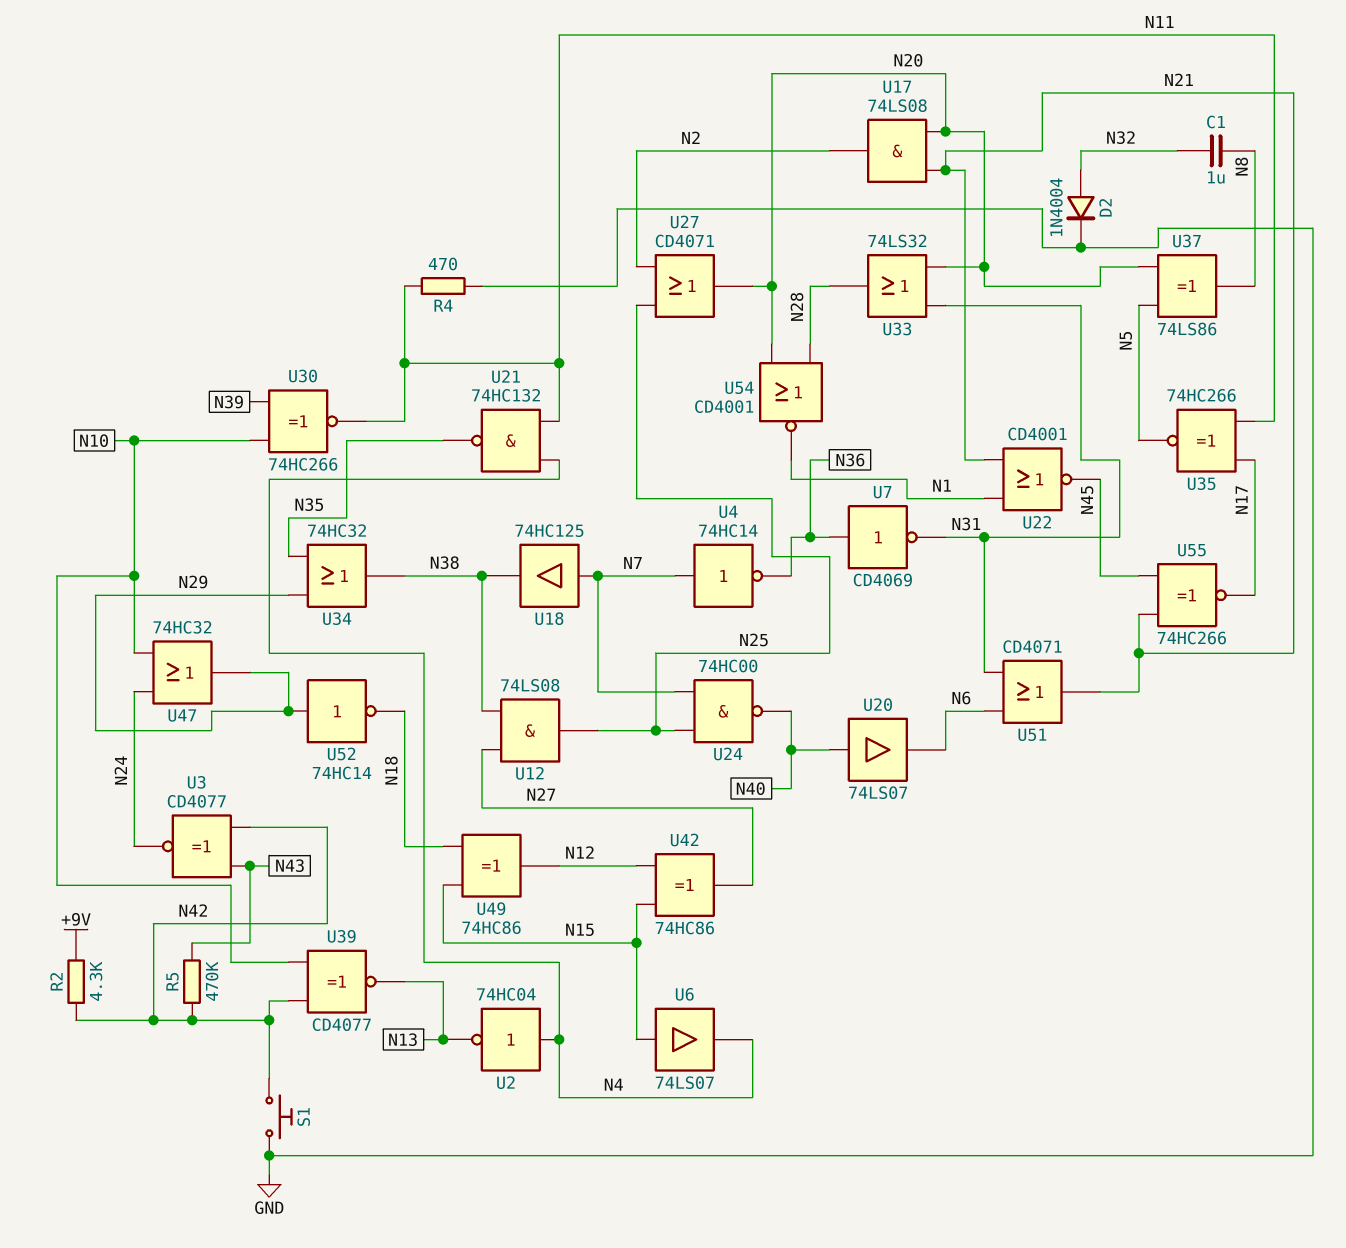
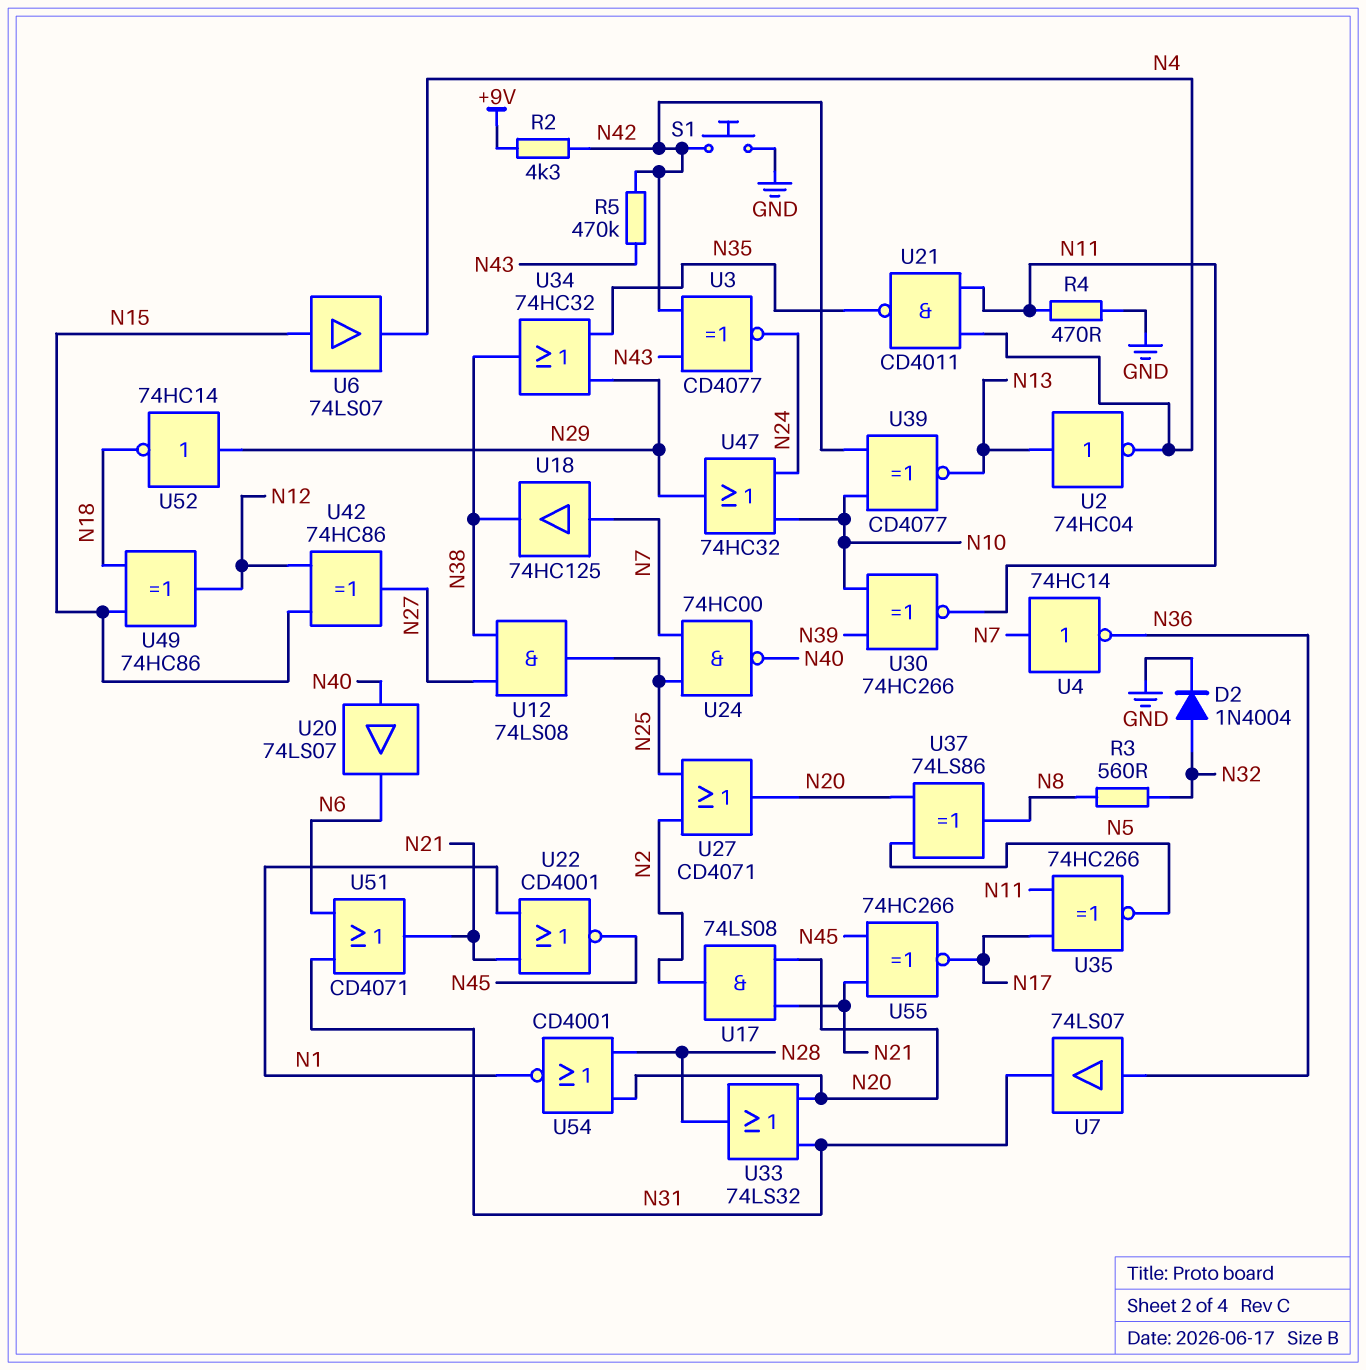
C1: 1uF (N8, N32) -> none
R3: none -> 560 (N8, N32)
U2: NOT 74HC04 (in N4, out N13) -> NOT 74HC04 (in N13, out N4)
U7: NOT CD4069 (in N36, out N31) -> buffer 74LS07 (in N36, out N31)
U21: NAND 74HC132 (in N4, in N11, out N35) -> NAND CD4011 (in N4, in N11, out N35)

